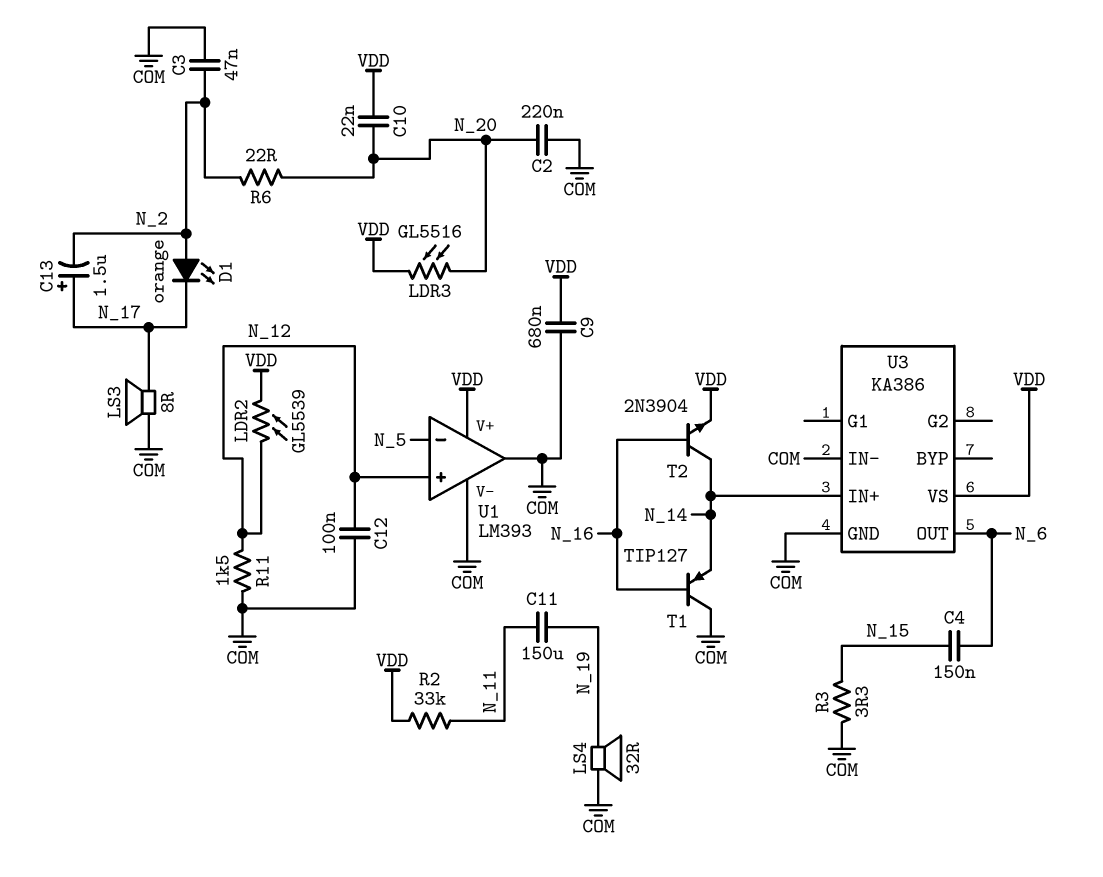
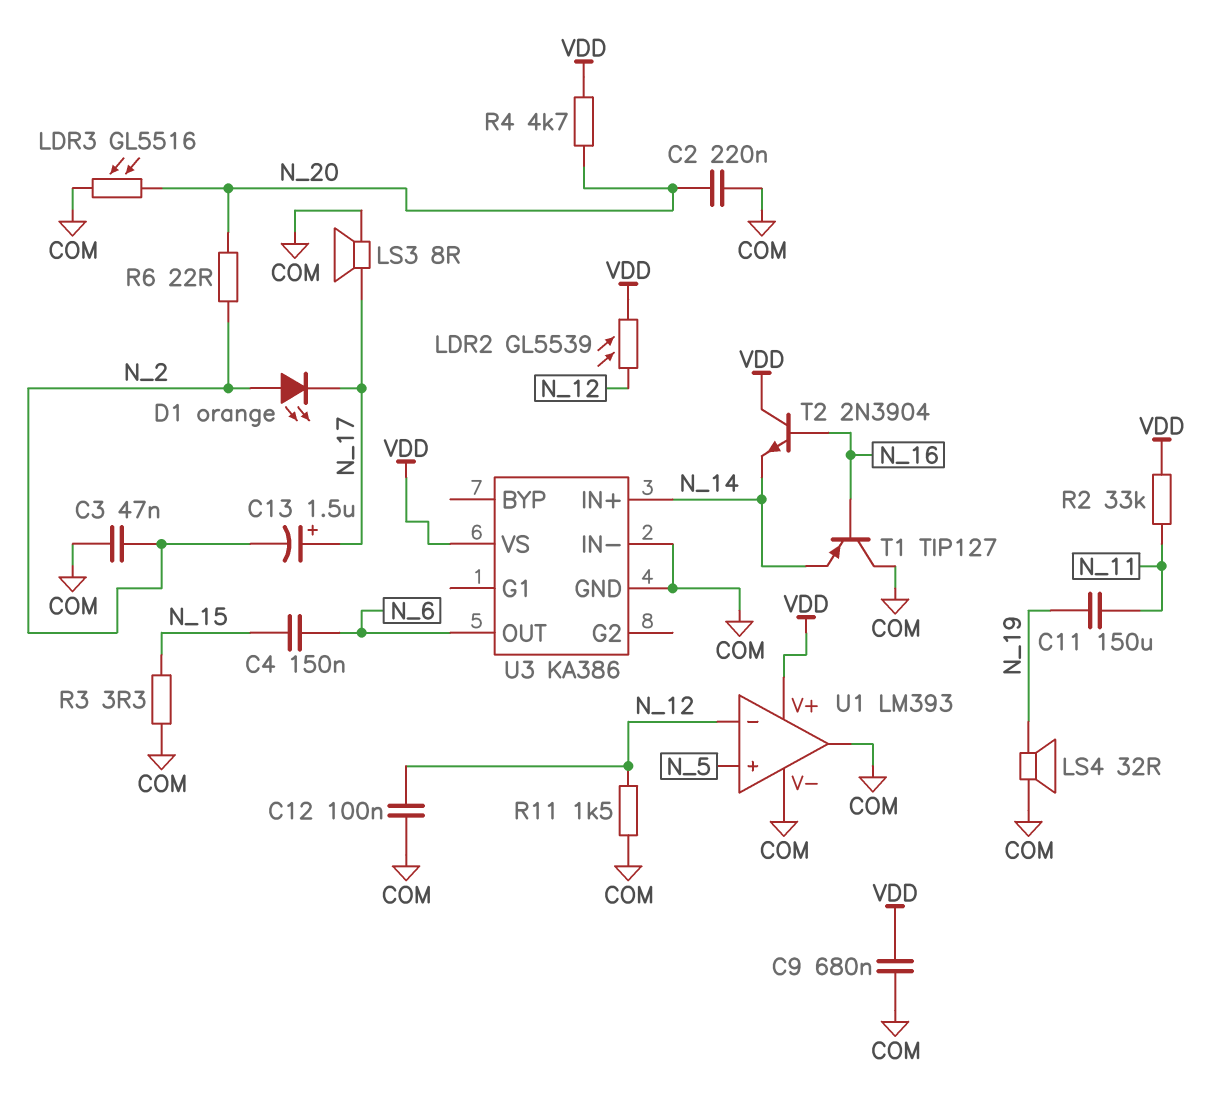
C10: 22nF (N_20, VDD) -> none
LDR3: GL5516 (N_20, VDD) -> GL5516 (COM, N_20)
R4: none -> 4.7k (N_20, VDD)
T2: NPN 2N3904 (B N_16, C N_14, E VDD) -> NPN 2N3904 (B N_16, C VDD, E N_14)
U1 pin in+: N_12 -> N_5
U1 pin in-: N_5 -> N_12

